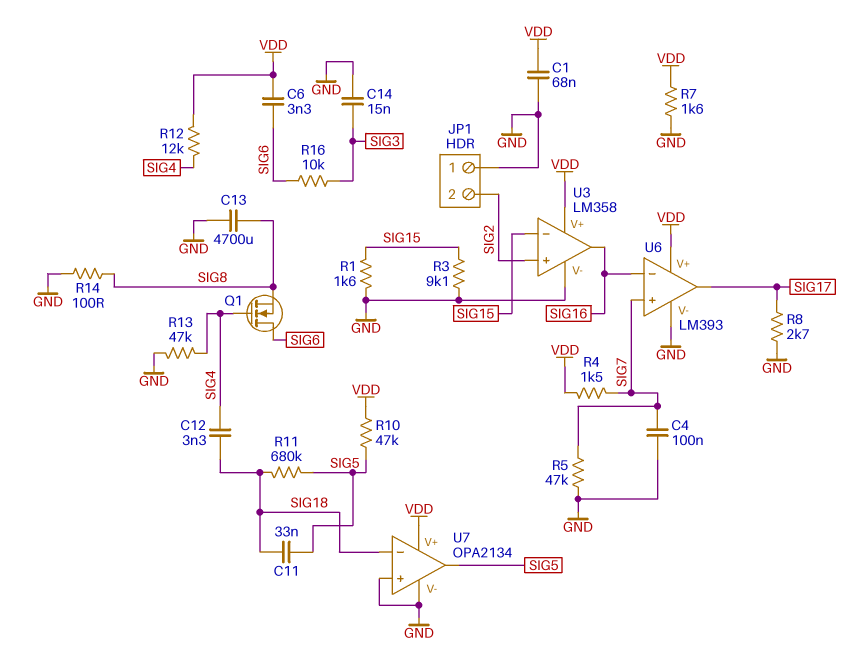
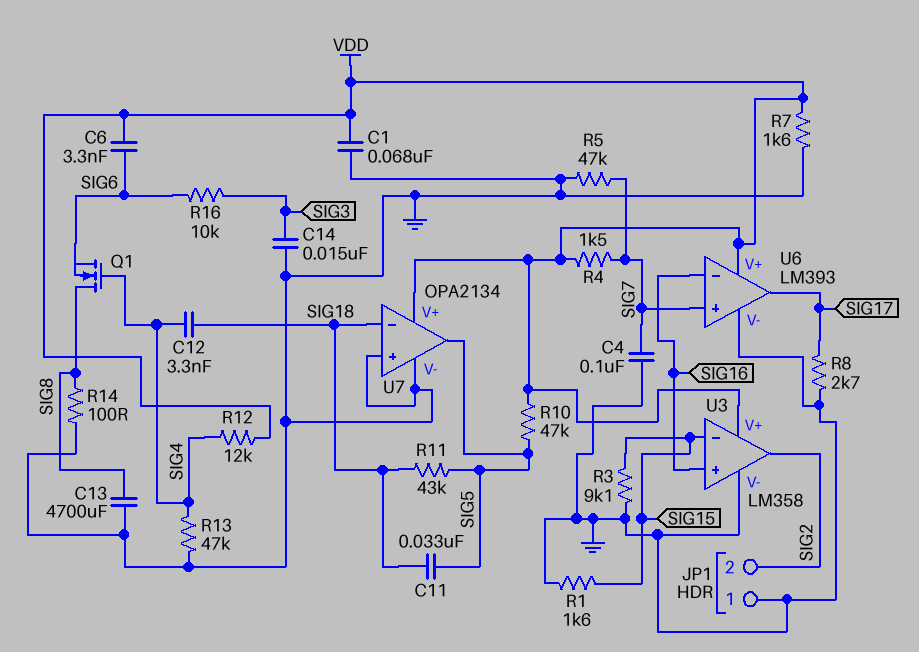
Q1: NMOS (G SIG4, D SIG6, S SIG8) -> NMOS (G SIG4, D SIG8, S SIG6)
R11: 680k (SIG5, SIG18) -> 43k (SIG5, SIG18)
U3 pin in+: SIG2 -> SIG16
U3 pin out: SIG16 -> SIG2

